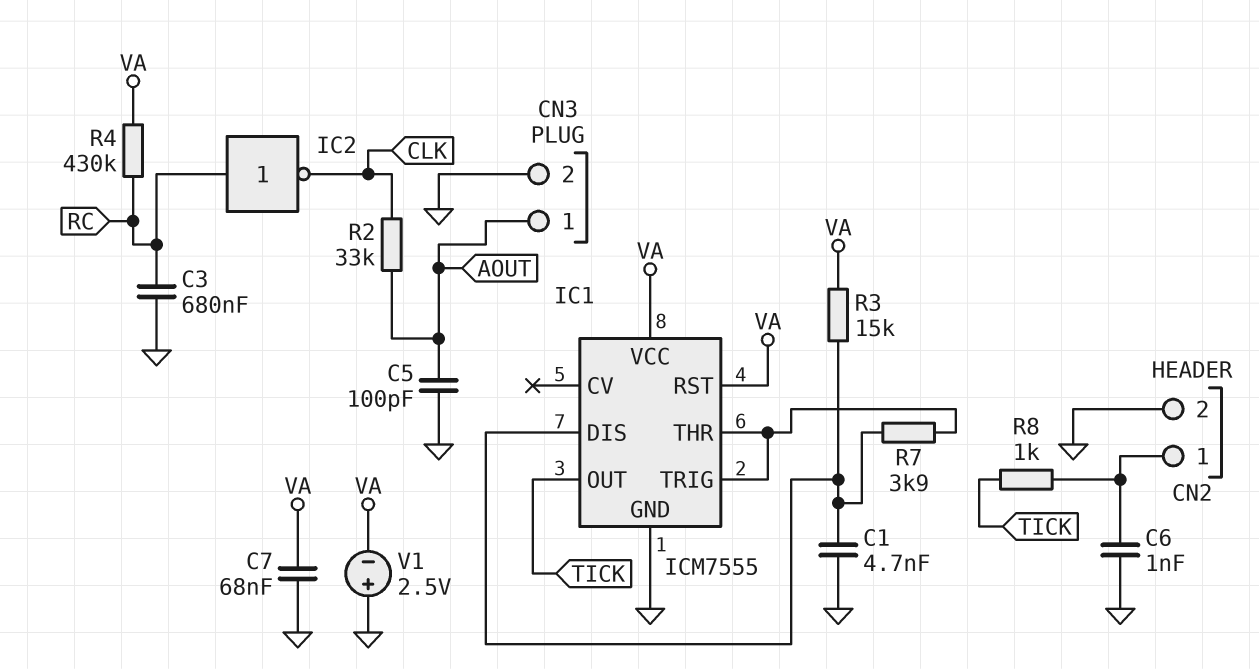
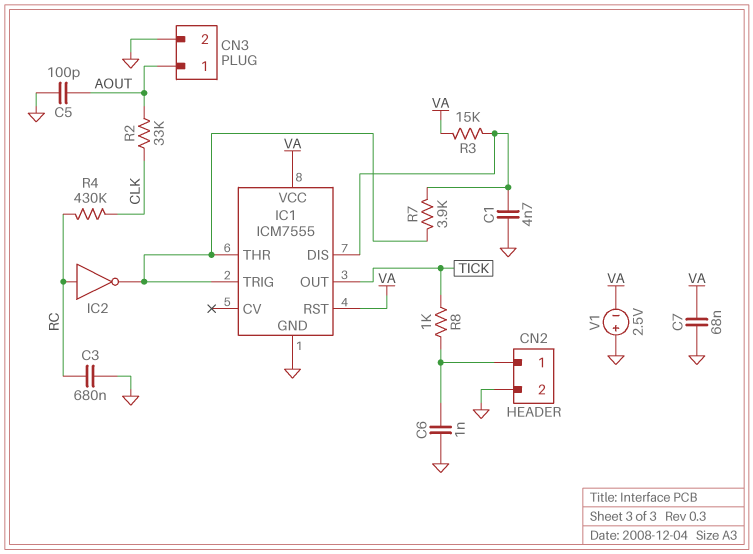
IC2: NOT (in RC, out CLK) -> NOT (in RC, out IC1/THR)
R4: 430k (RC, VA) -> 430k (CLK, RC)

